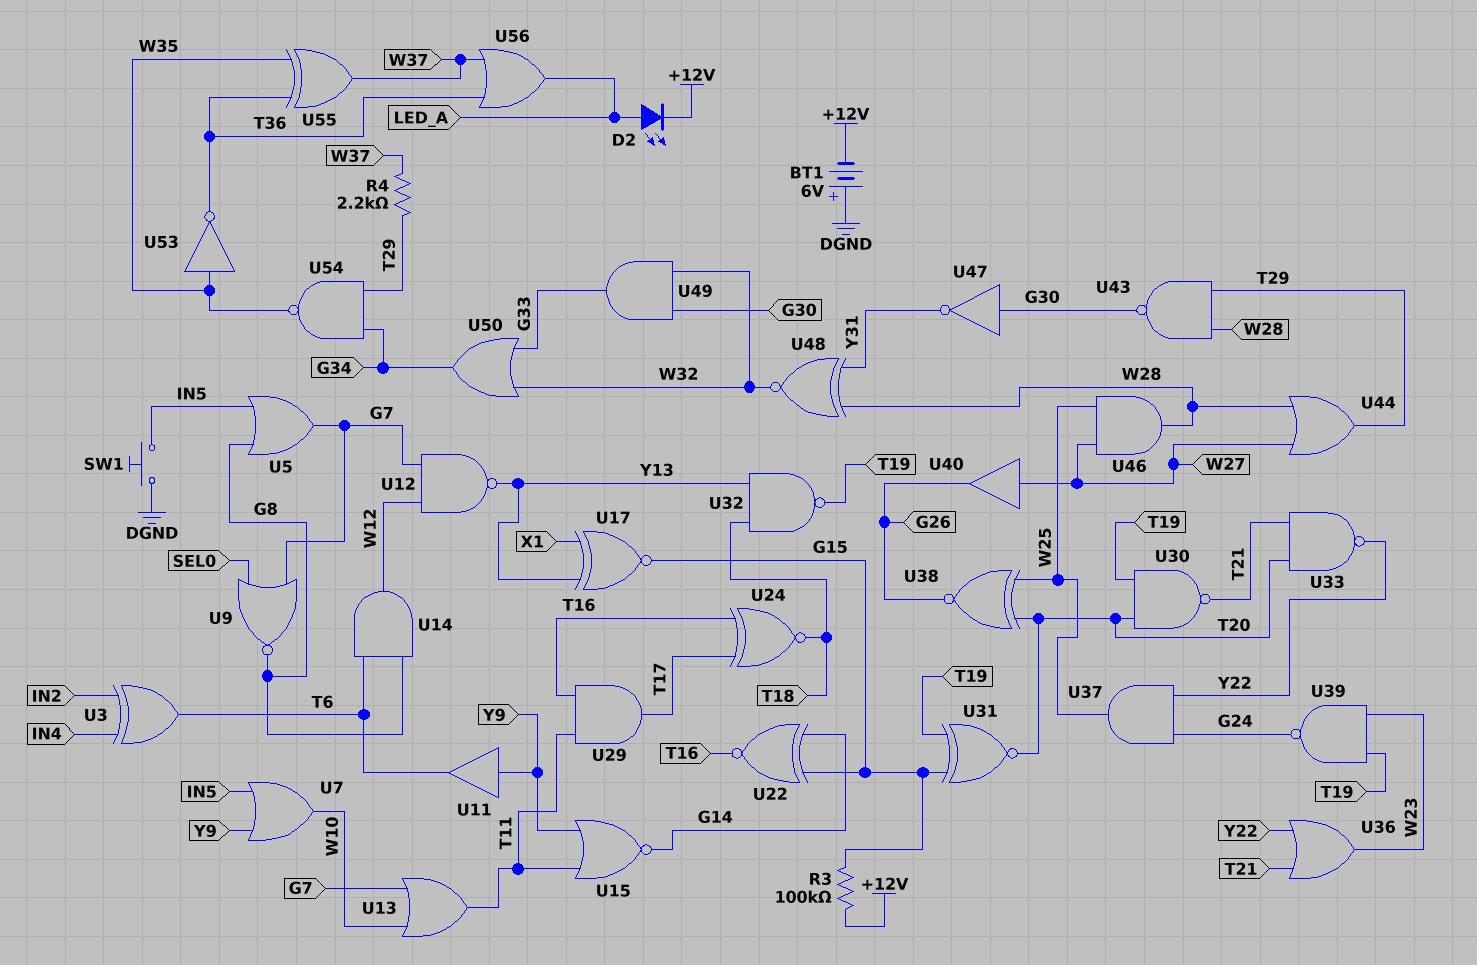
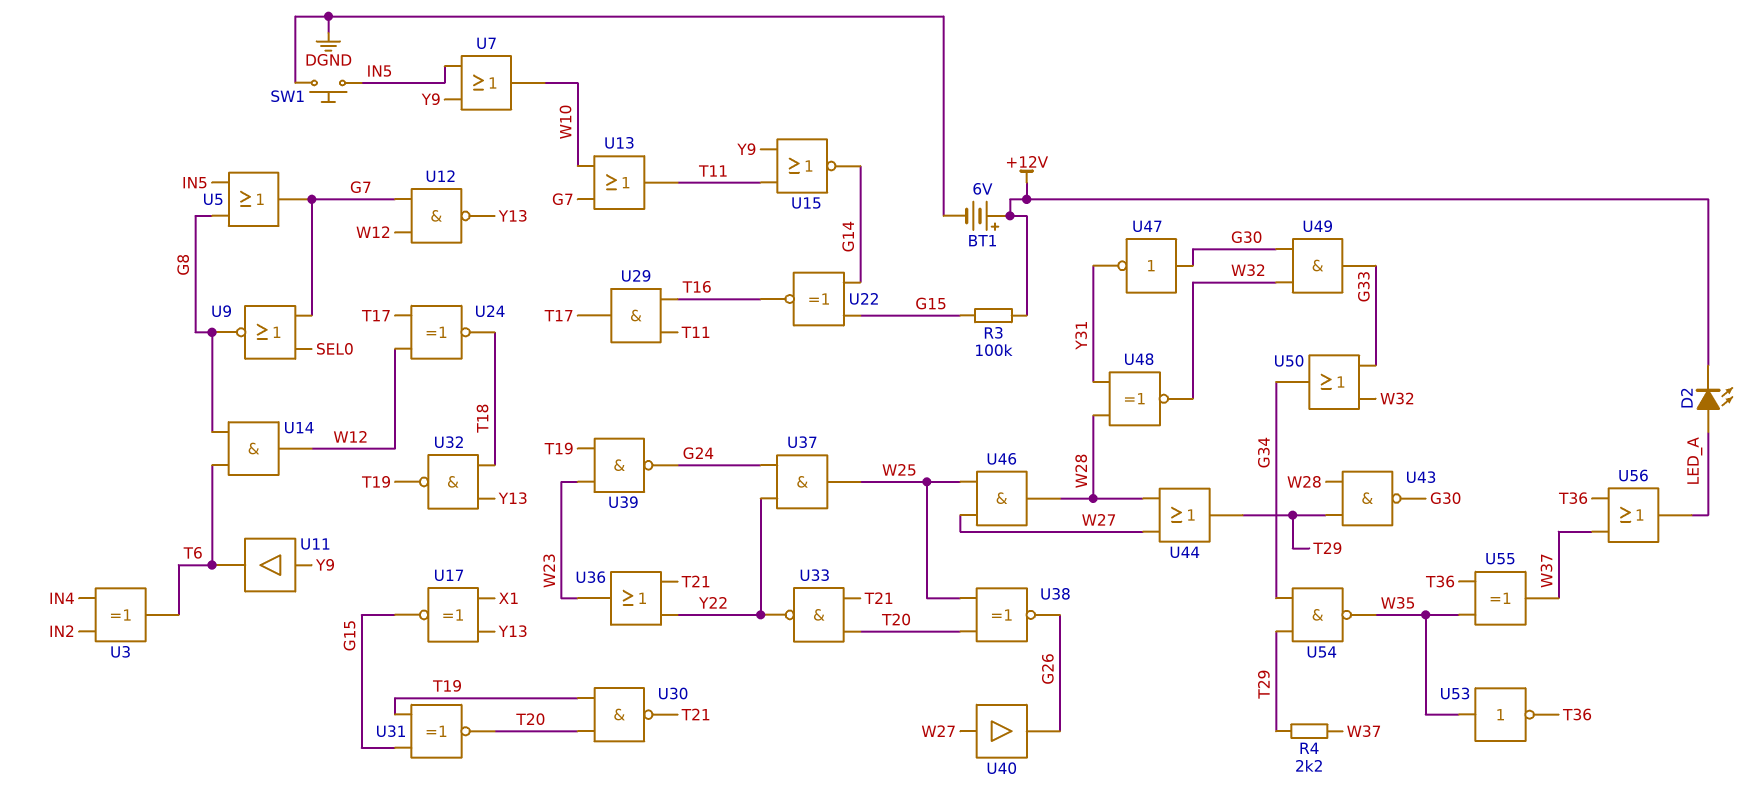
BT1: 6V (plus DGND, minus +12V) -> 6V (plus +12V, minus DGND)
U24: XNOR (in T16, in T17, out T18) -> XNOR (in T17, in W12, out T18)

